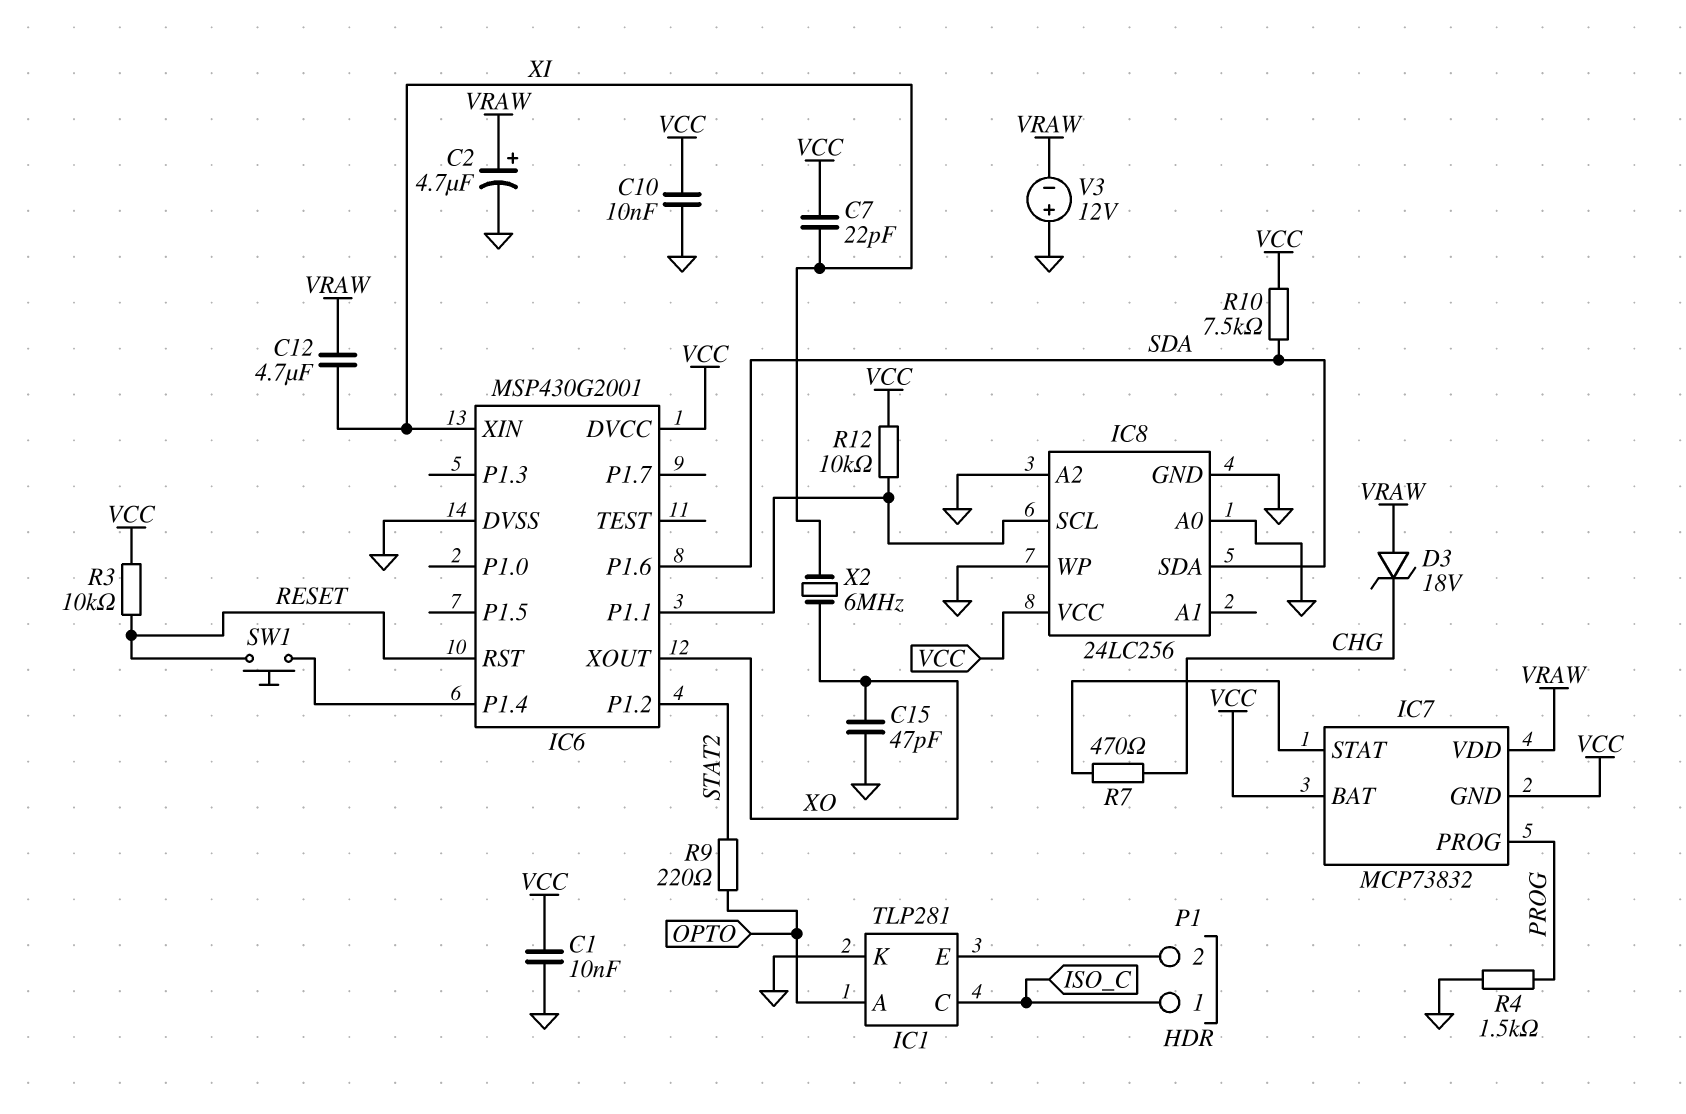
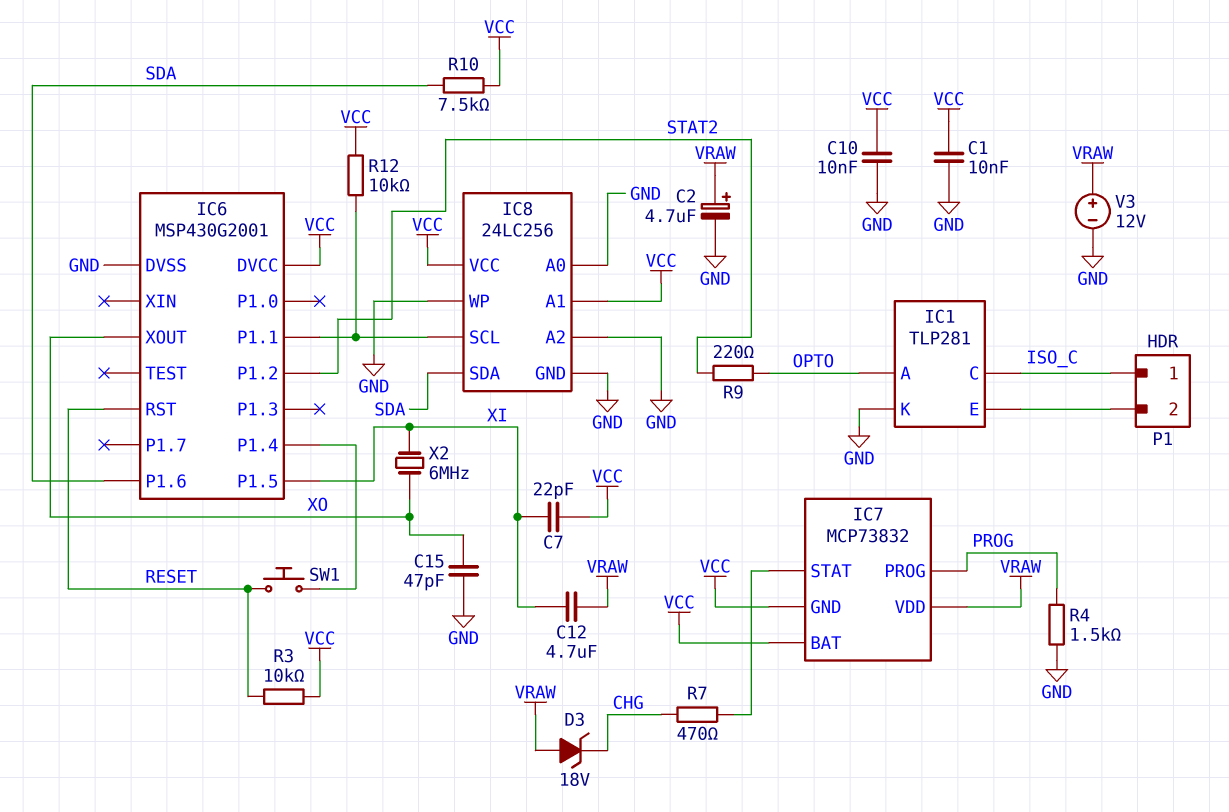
IC6 pin P1.5: none -> XI
IC6 pin XIN: XI -> none
IC8 pin A1: none -> VCC
V3: 12V (plus GND, minus VRAW) -> 12V (plus VRAW, minus GND)

